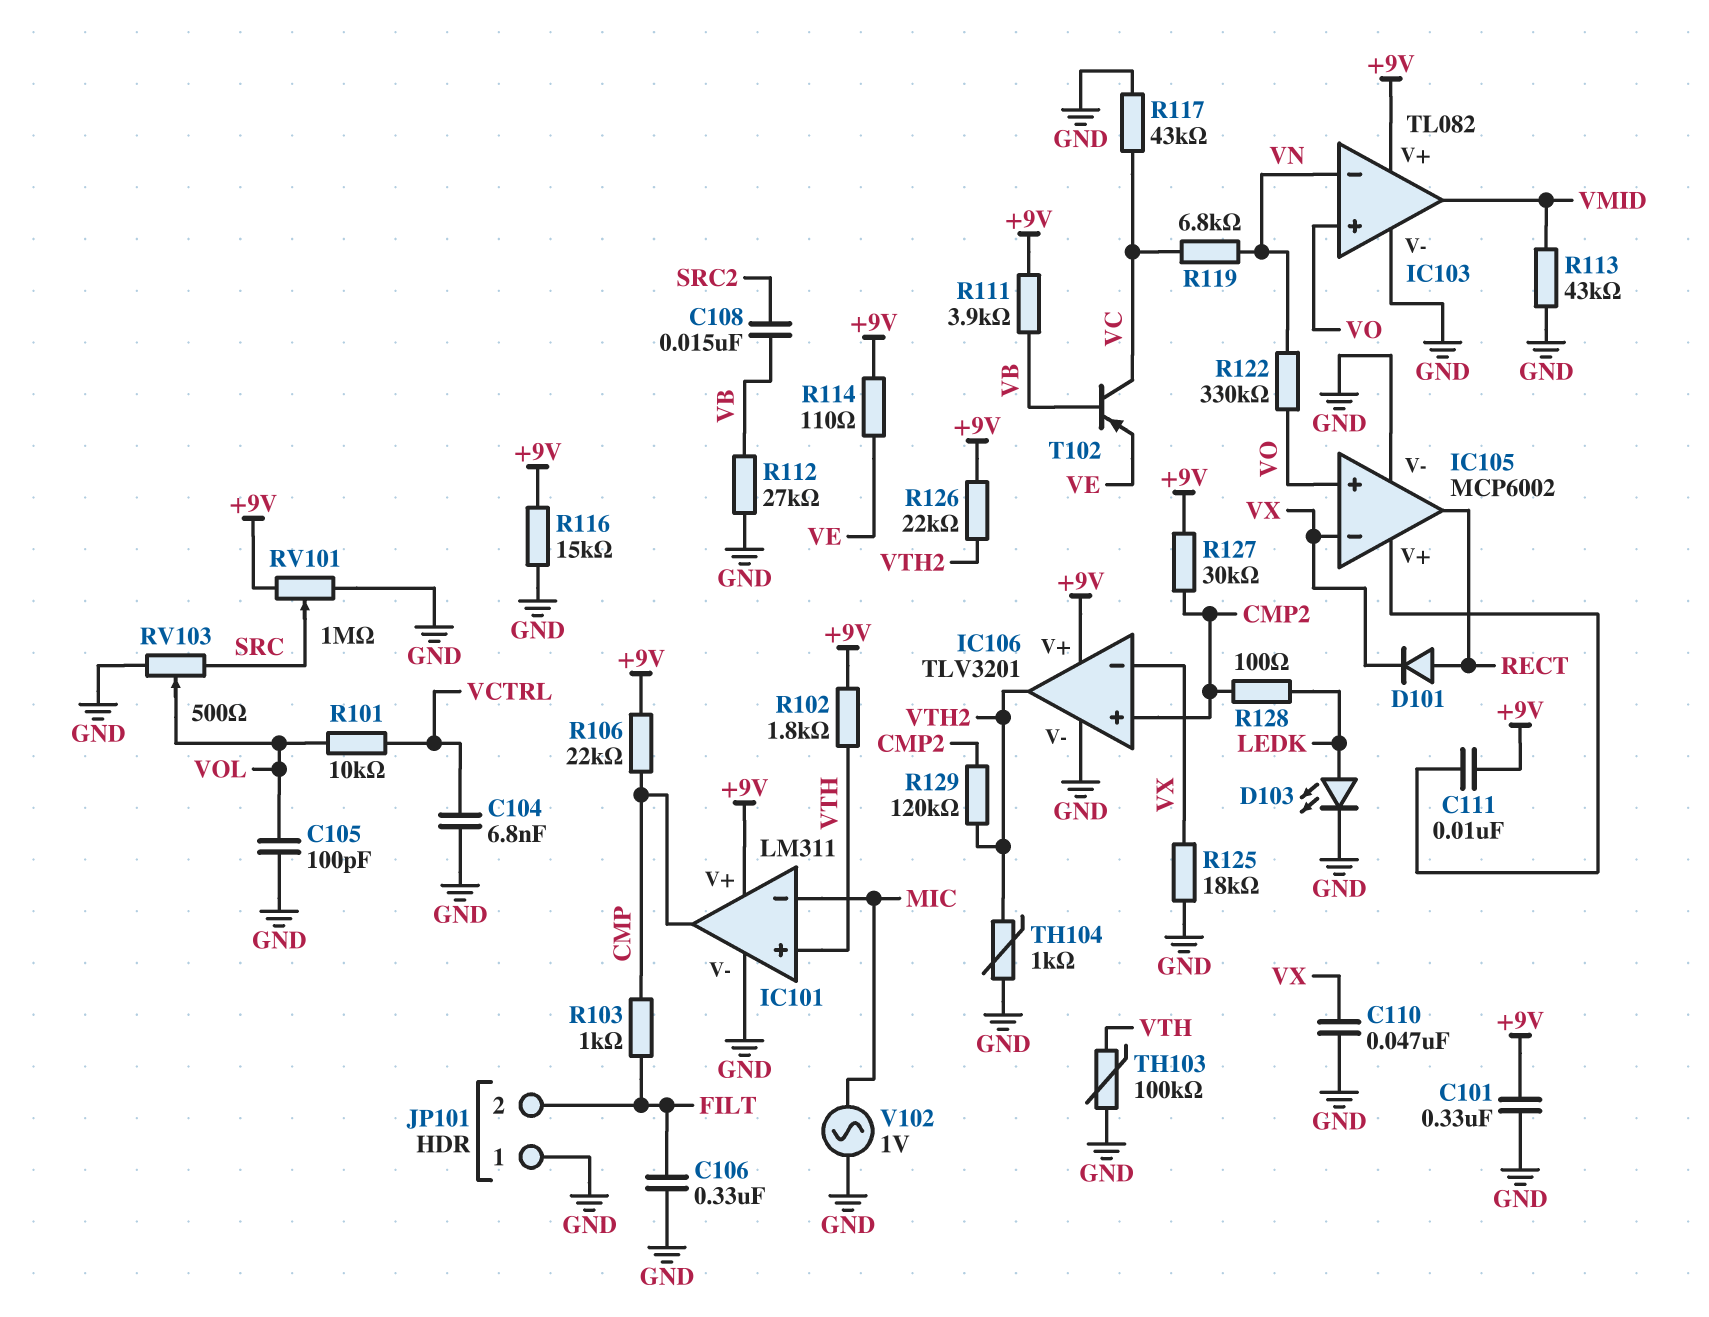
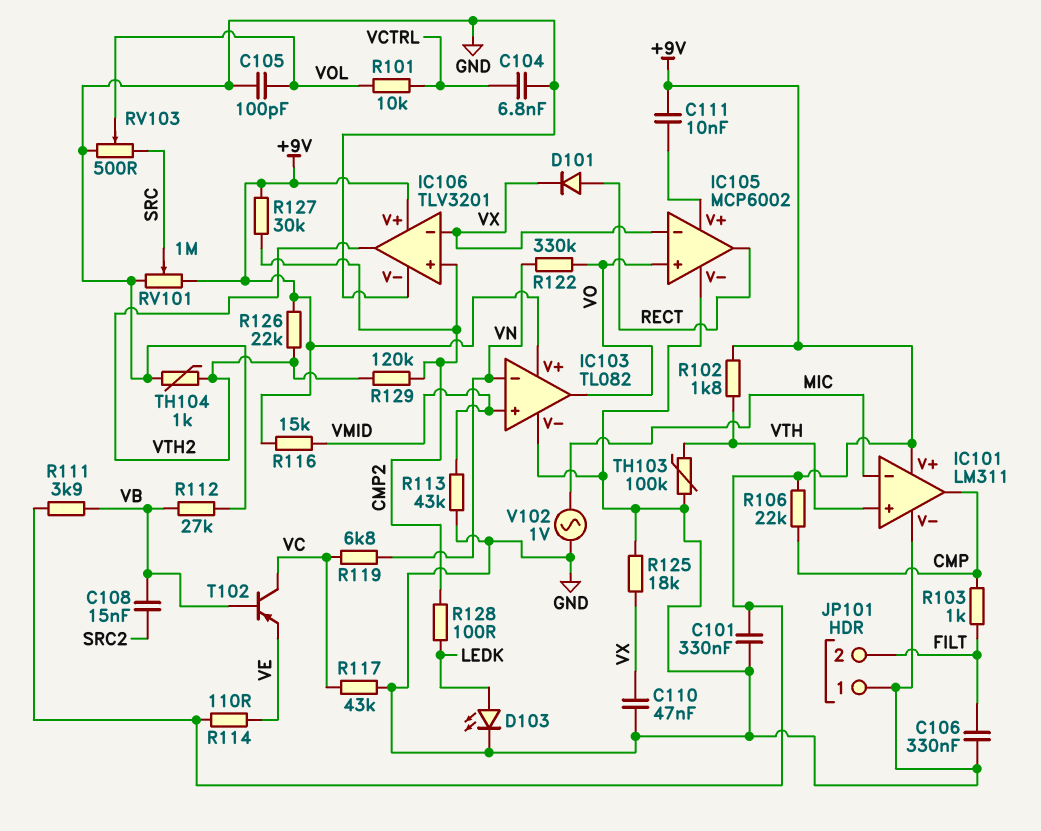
IC103 pin in+: VO -> VMID
IC103 pin out: VMID -> VO
R116: 15k (+9V, GND) -> 15k (+9V, VMID)

